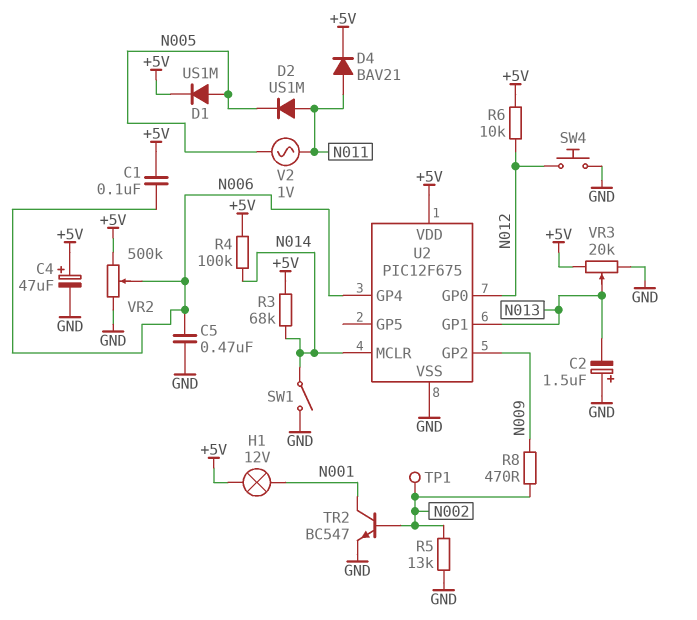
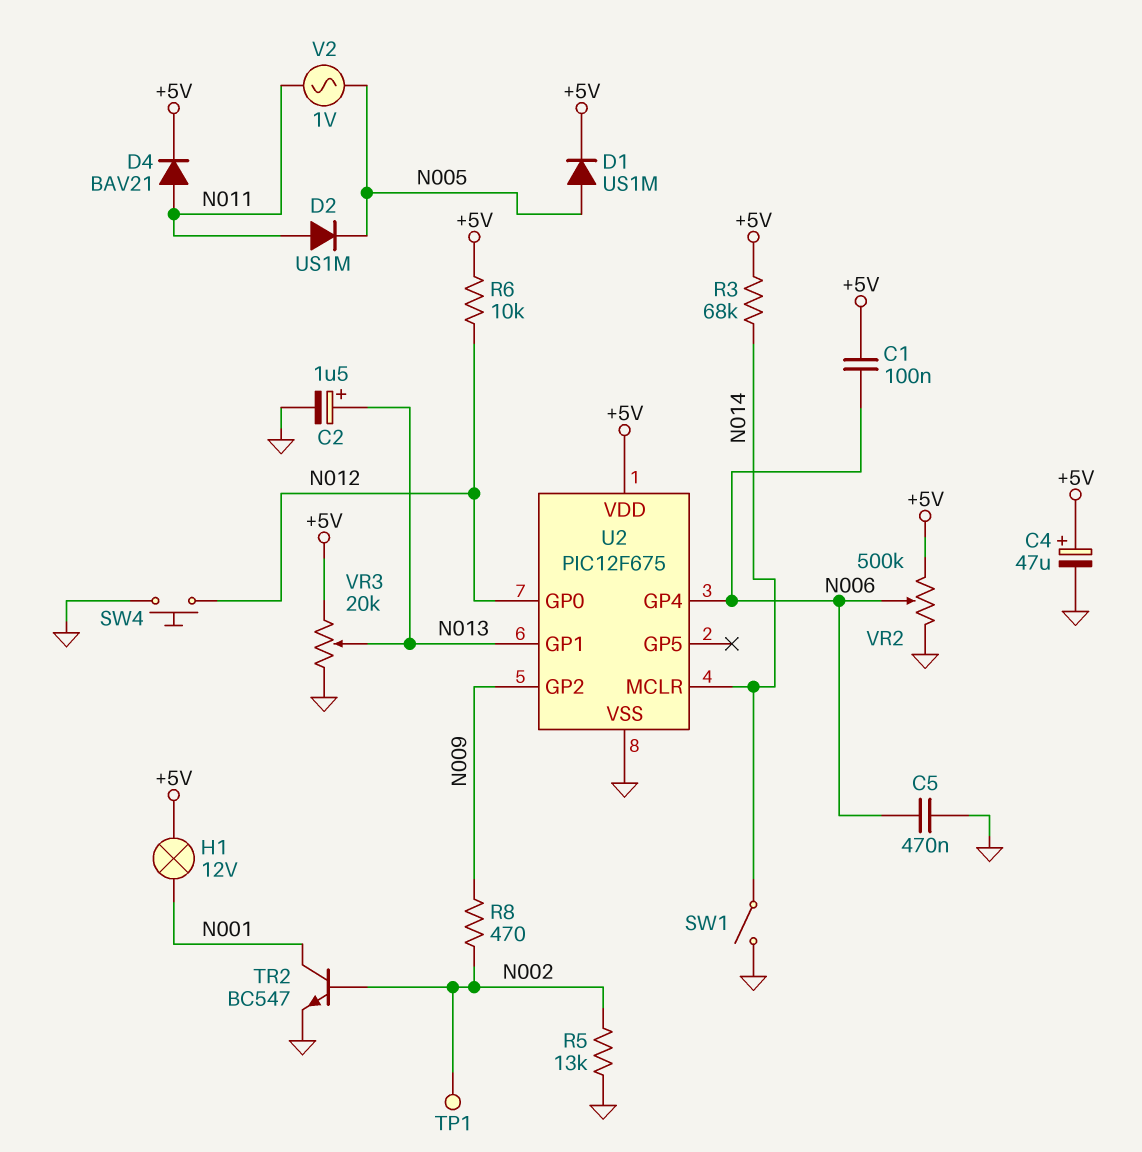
C2: 1.5uF (plus GND, minus N013) -> 1.5uF (plus N013, minus GND)
R4: 100k (+5V, N014) -> none

